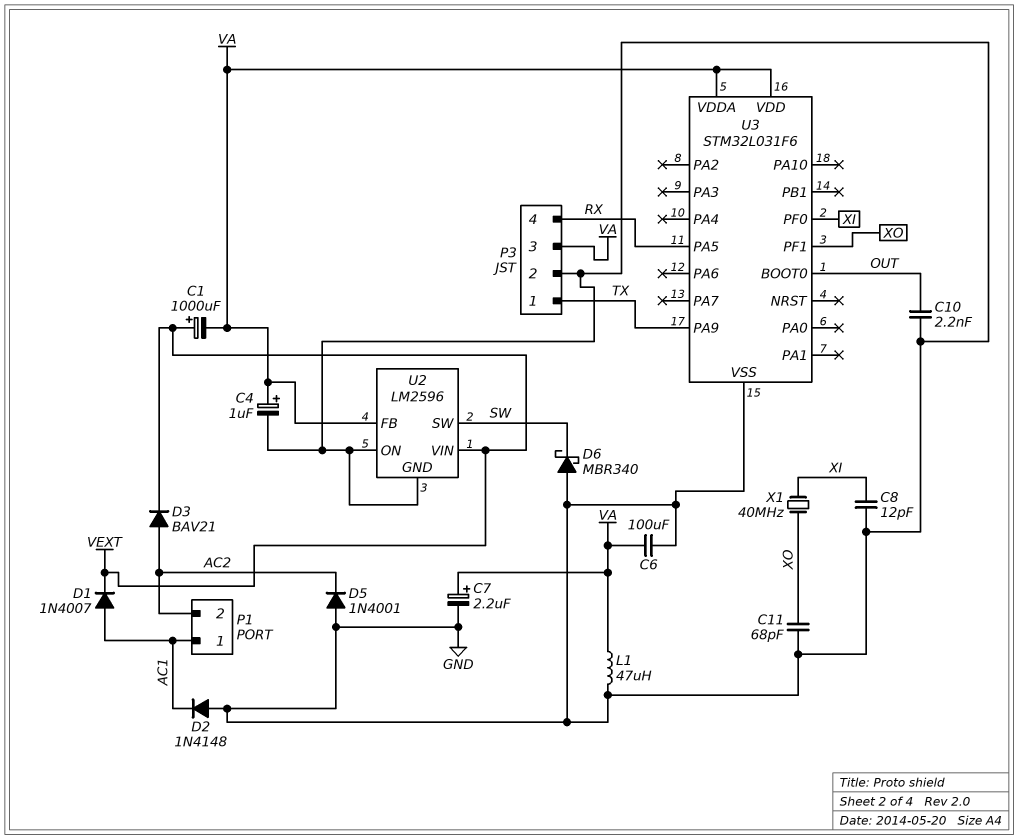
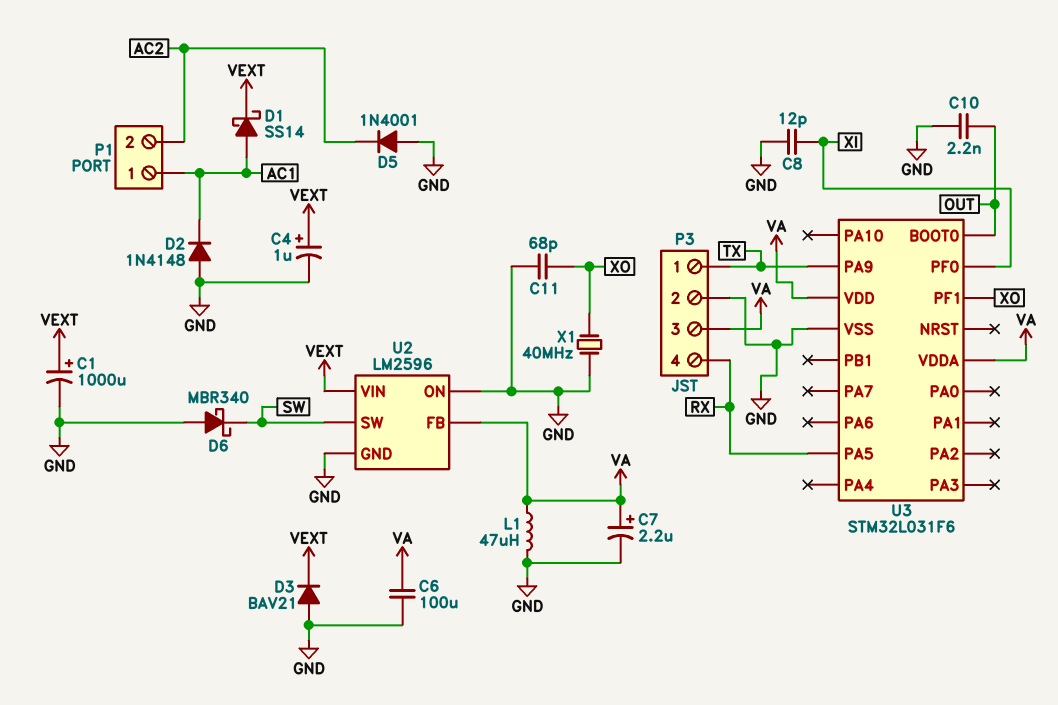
C1: 1000uF (plus VEXT, minus VA) -> 1000uF (plus VEXT, minus GND)
C4: 1uF (plus VA, minus GND) -> 1uF (plus VEXT, minus GND)
D1: diode 1N4007 (A AC1, K VEXT) -> schottky SS14 (A AC1, K VEXT)
D3: diode BAV21 (A AC2, K VEXT) -> diode BAV21 (A GND, K VEXT)
X1: 40MHz (XI, XO) -> 40MHz (GND, XO)

